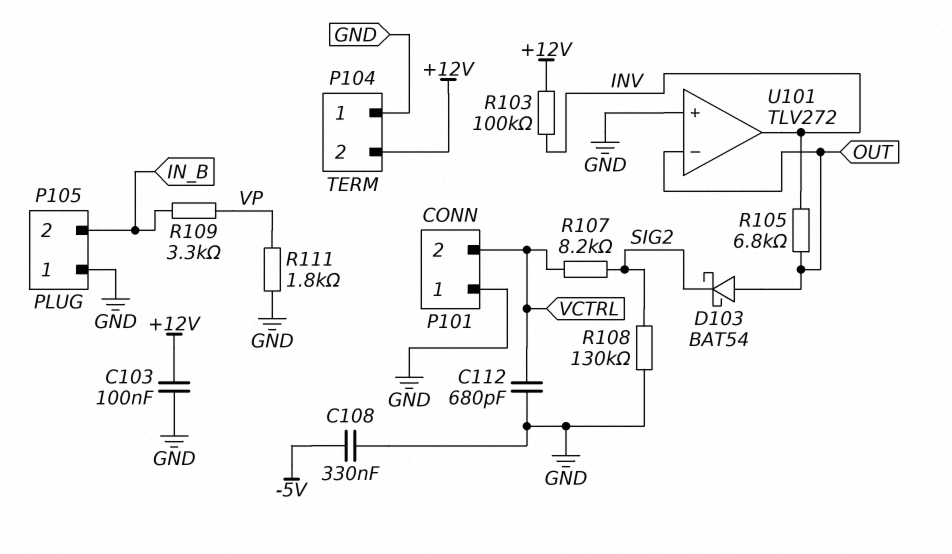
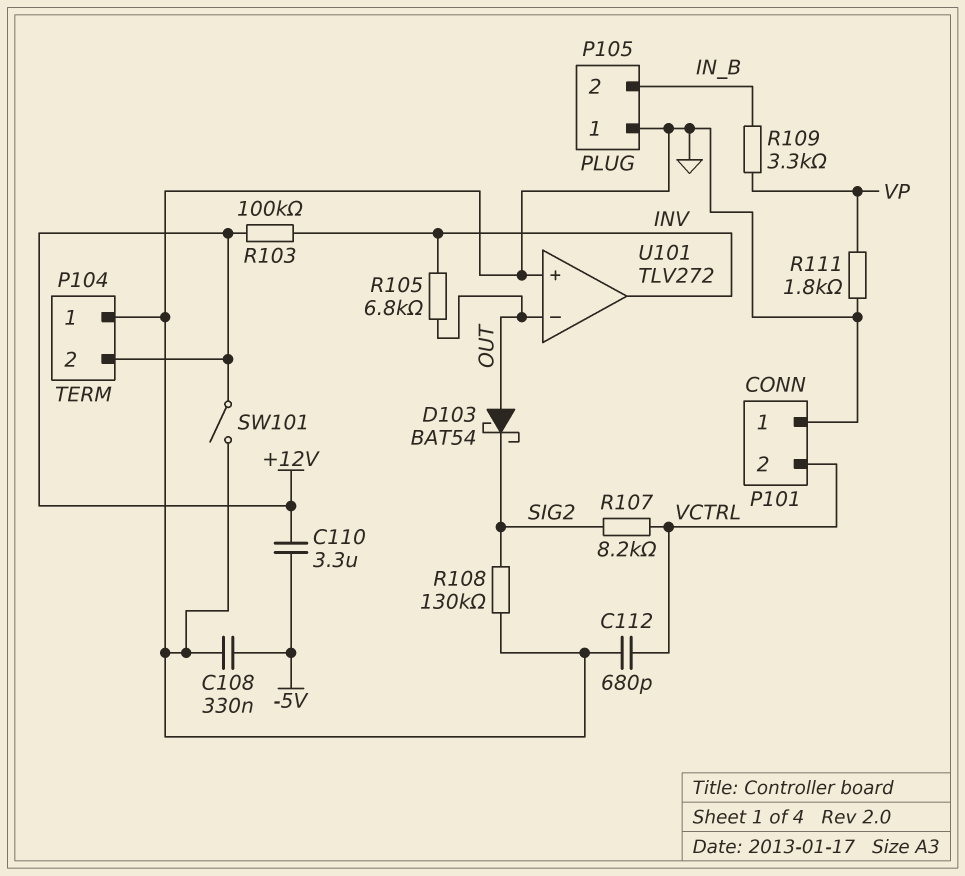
C103: 100nF (+12V, GND) -> none
C110: none -> 3.3uF (+12V, -5V)
SW101: none -> switch (+12V, GND)

